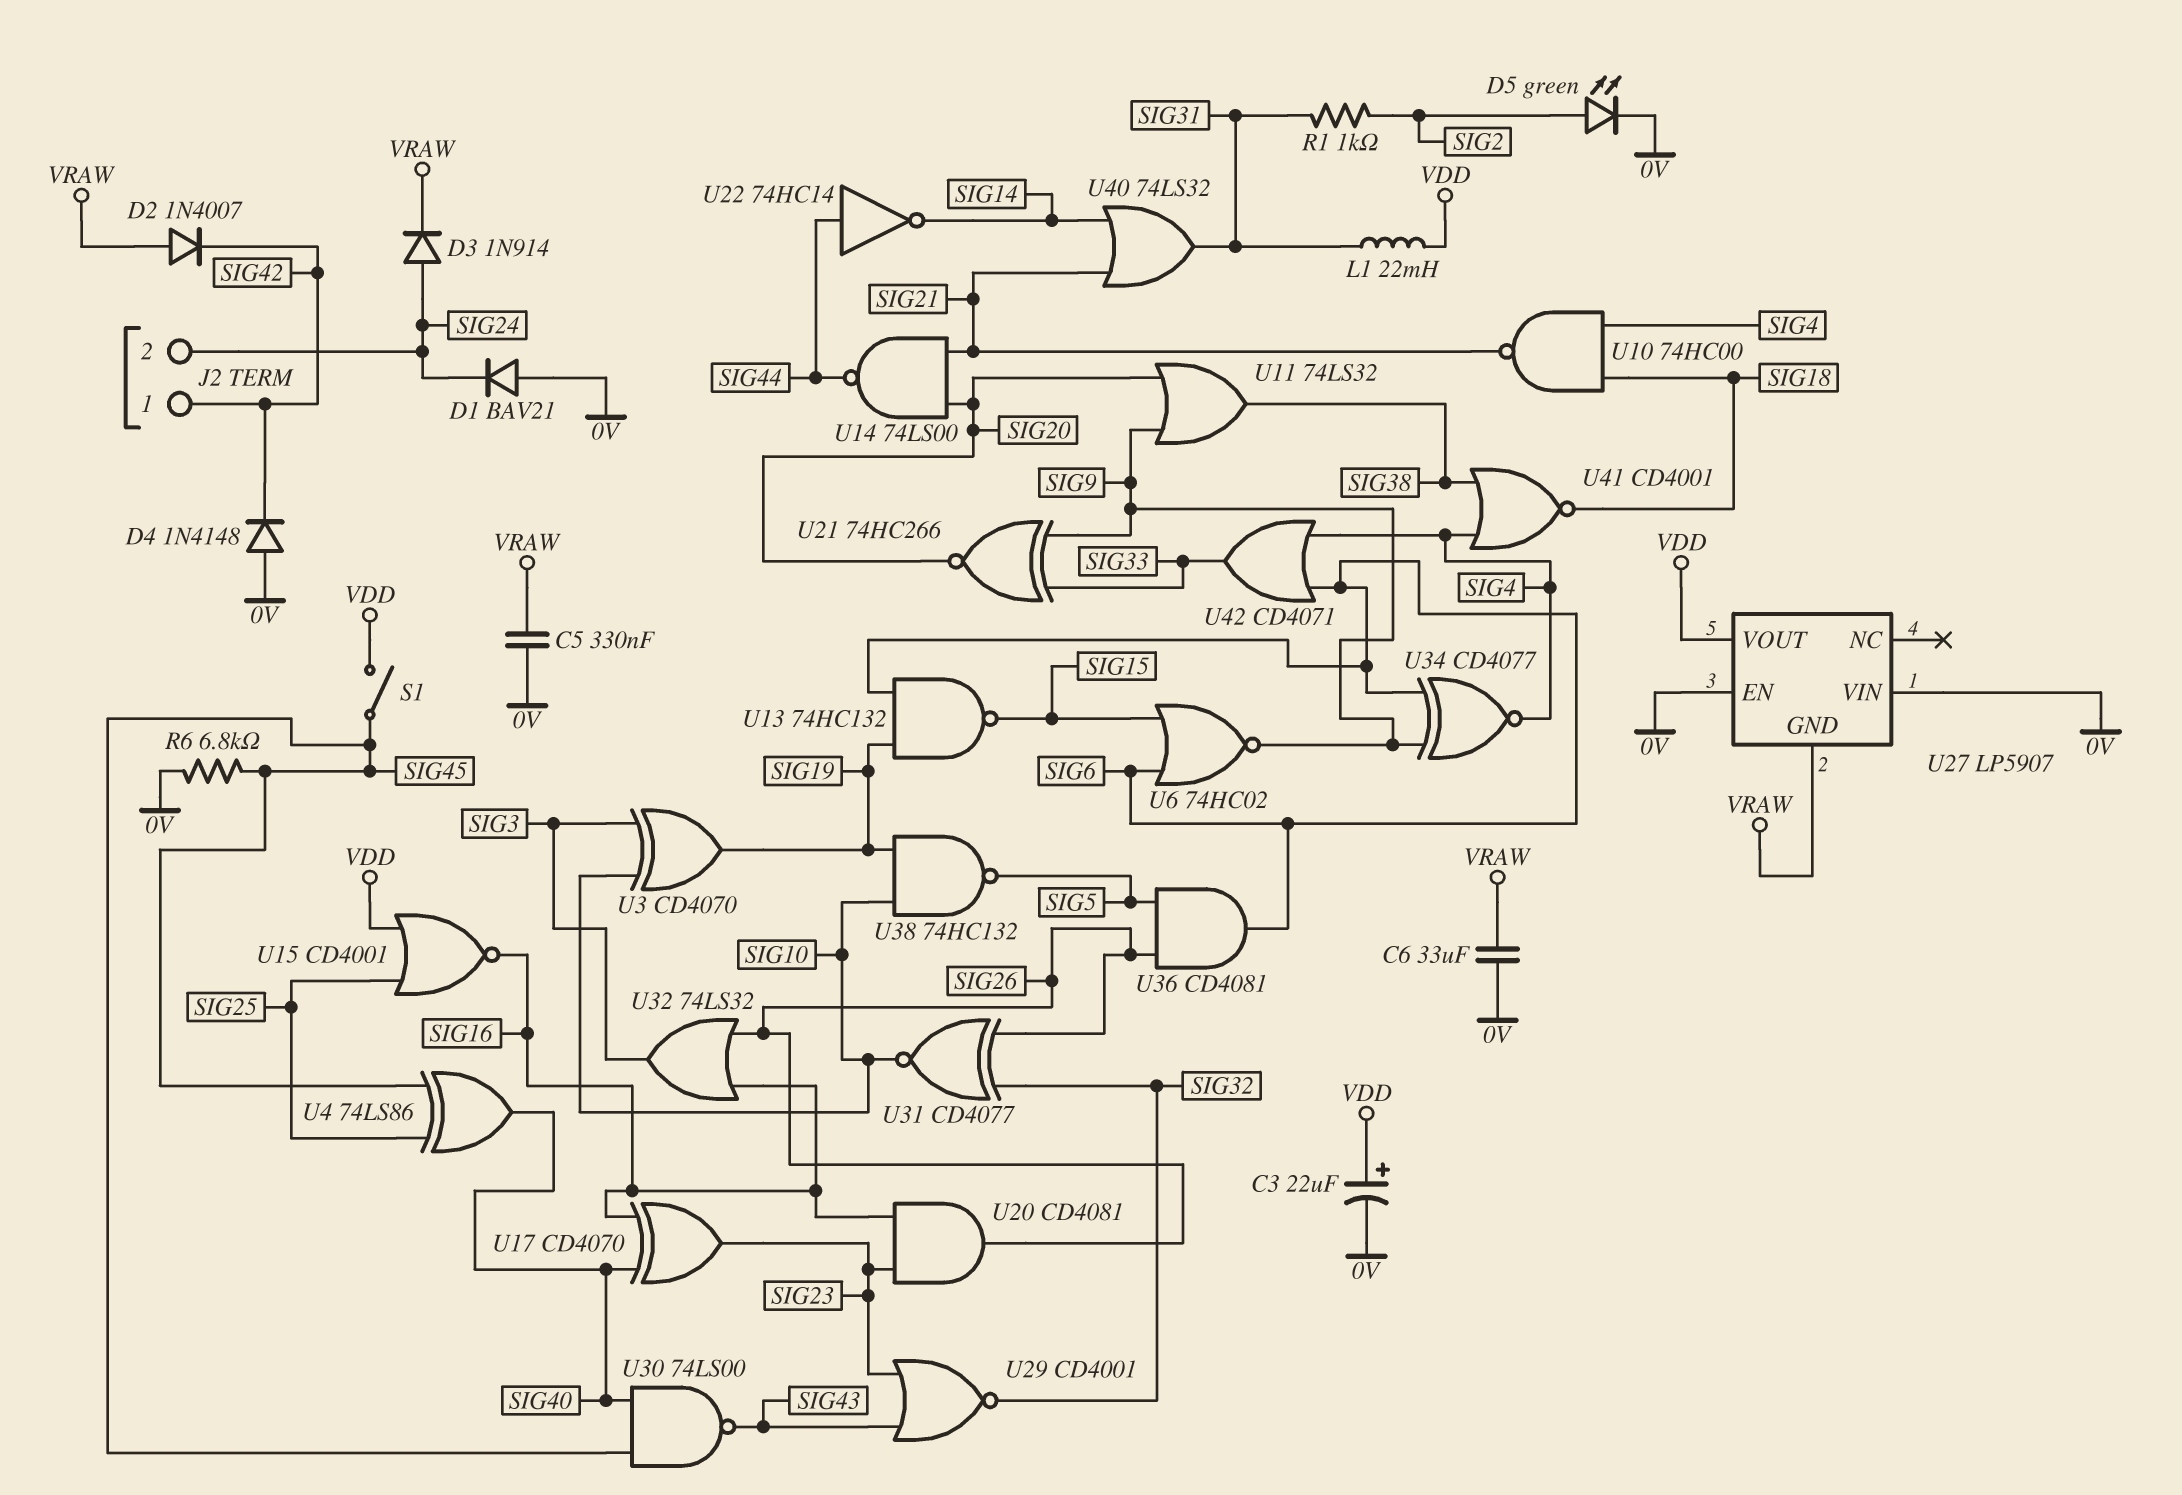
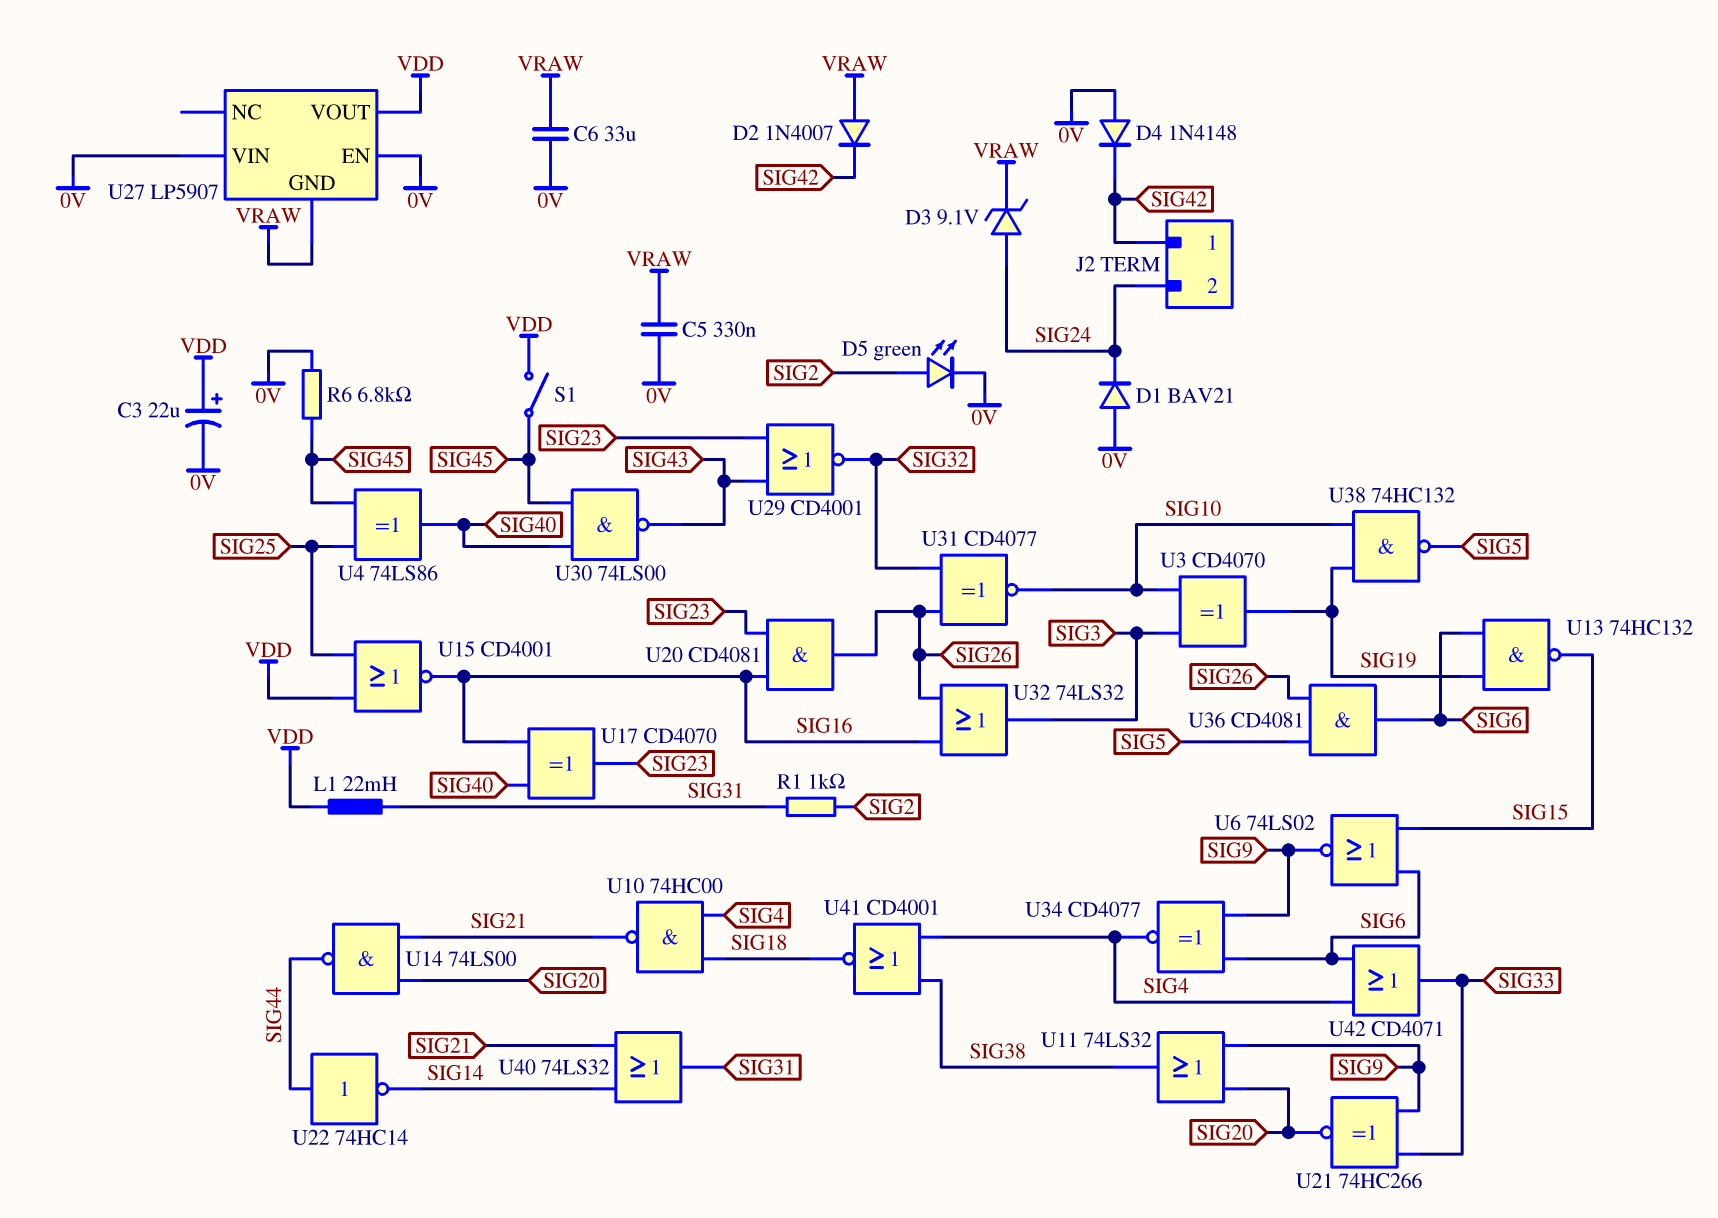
D3: diode 1N914 (A SIG24, K VRAW) -> zener 9.1V (A SIG24, K VRAW)
U6: NOR 74HC02 (in SIG6, in SIG15, out SIG9) -> NOR 74LS02 (in SIG6, in SIG15, out SIG9)

